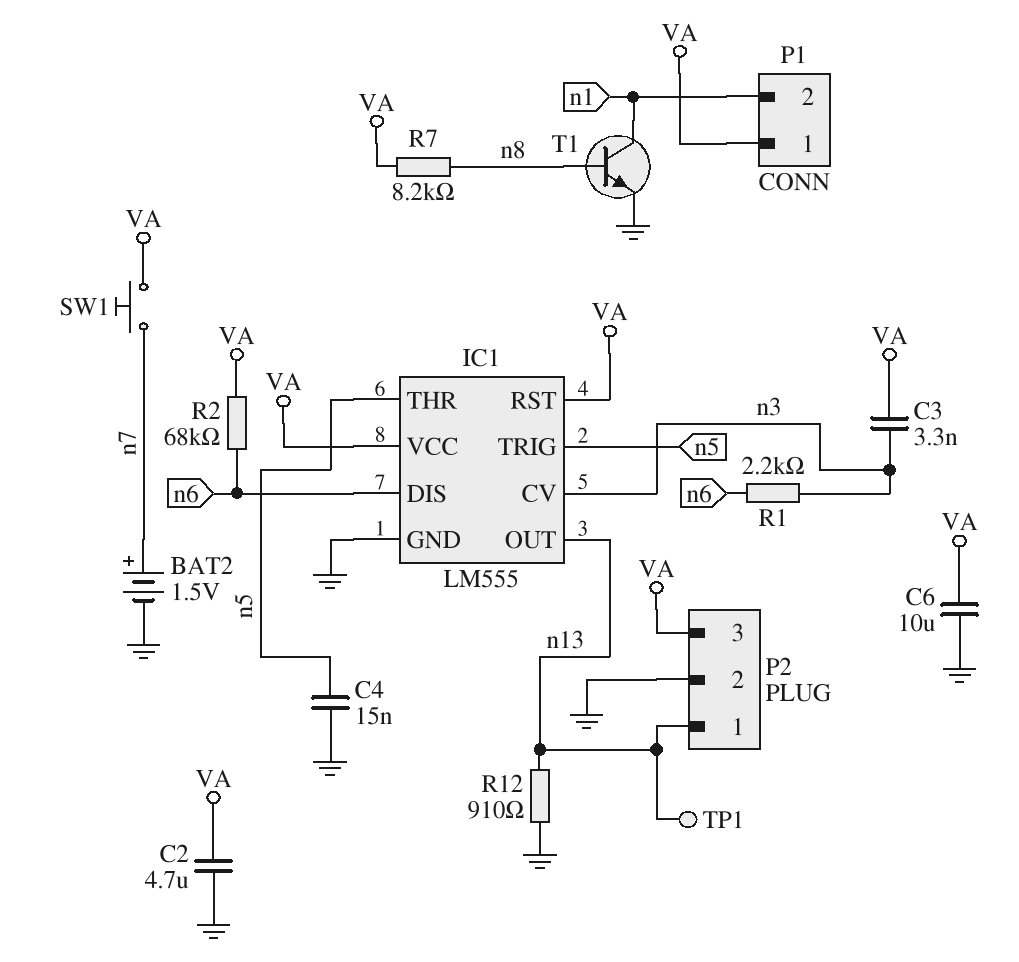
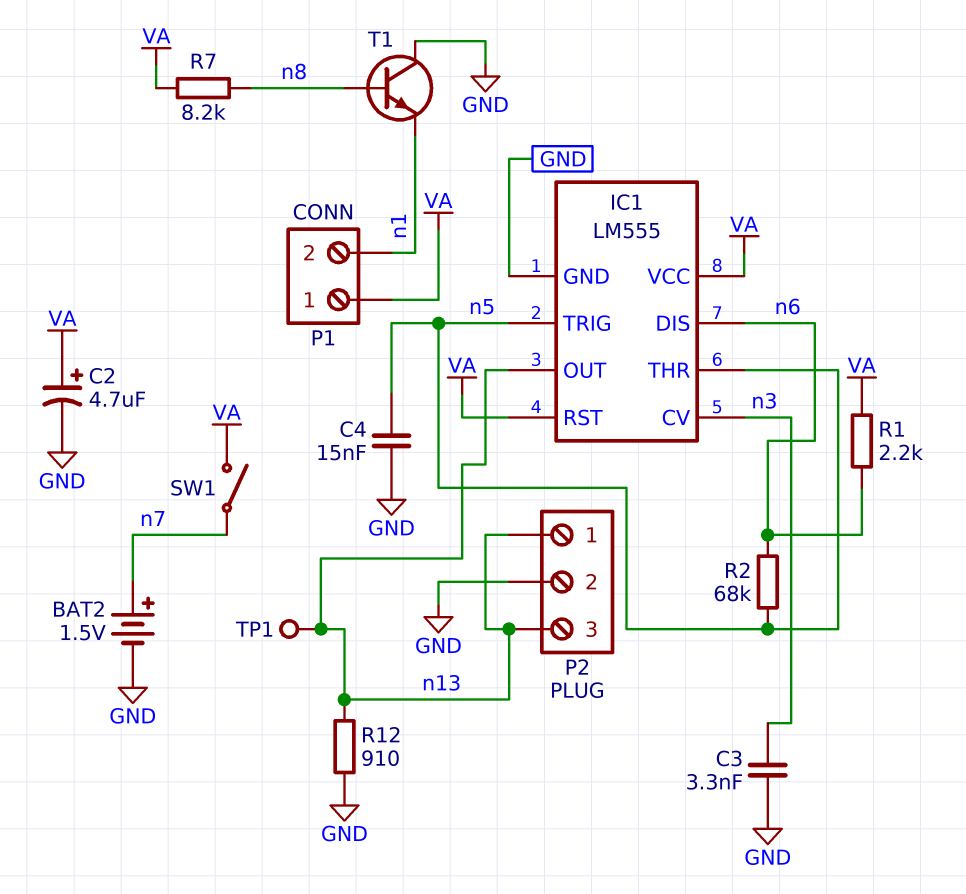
C2: 4.7uF (GND, VA) -> 4.7uF (plus VA, minus GND)
C3: 3.3nF (VA, n3) -> 3.3nF (GND, n3)
C6: 10uF (GND, VA) -> none
P2 pin 3: VA -> n13
R1: 2.2k (n3, n6) -> 2.2k (VA, n6)
R2: 68k (VA, n6) -> 68k (n5, n6)
SW1: button (VA, n7) -> switch (VA, n7)
T1: NPN (B n8, C n1, E GND) -> NPN (B n8, C GND, E n1)

